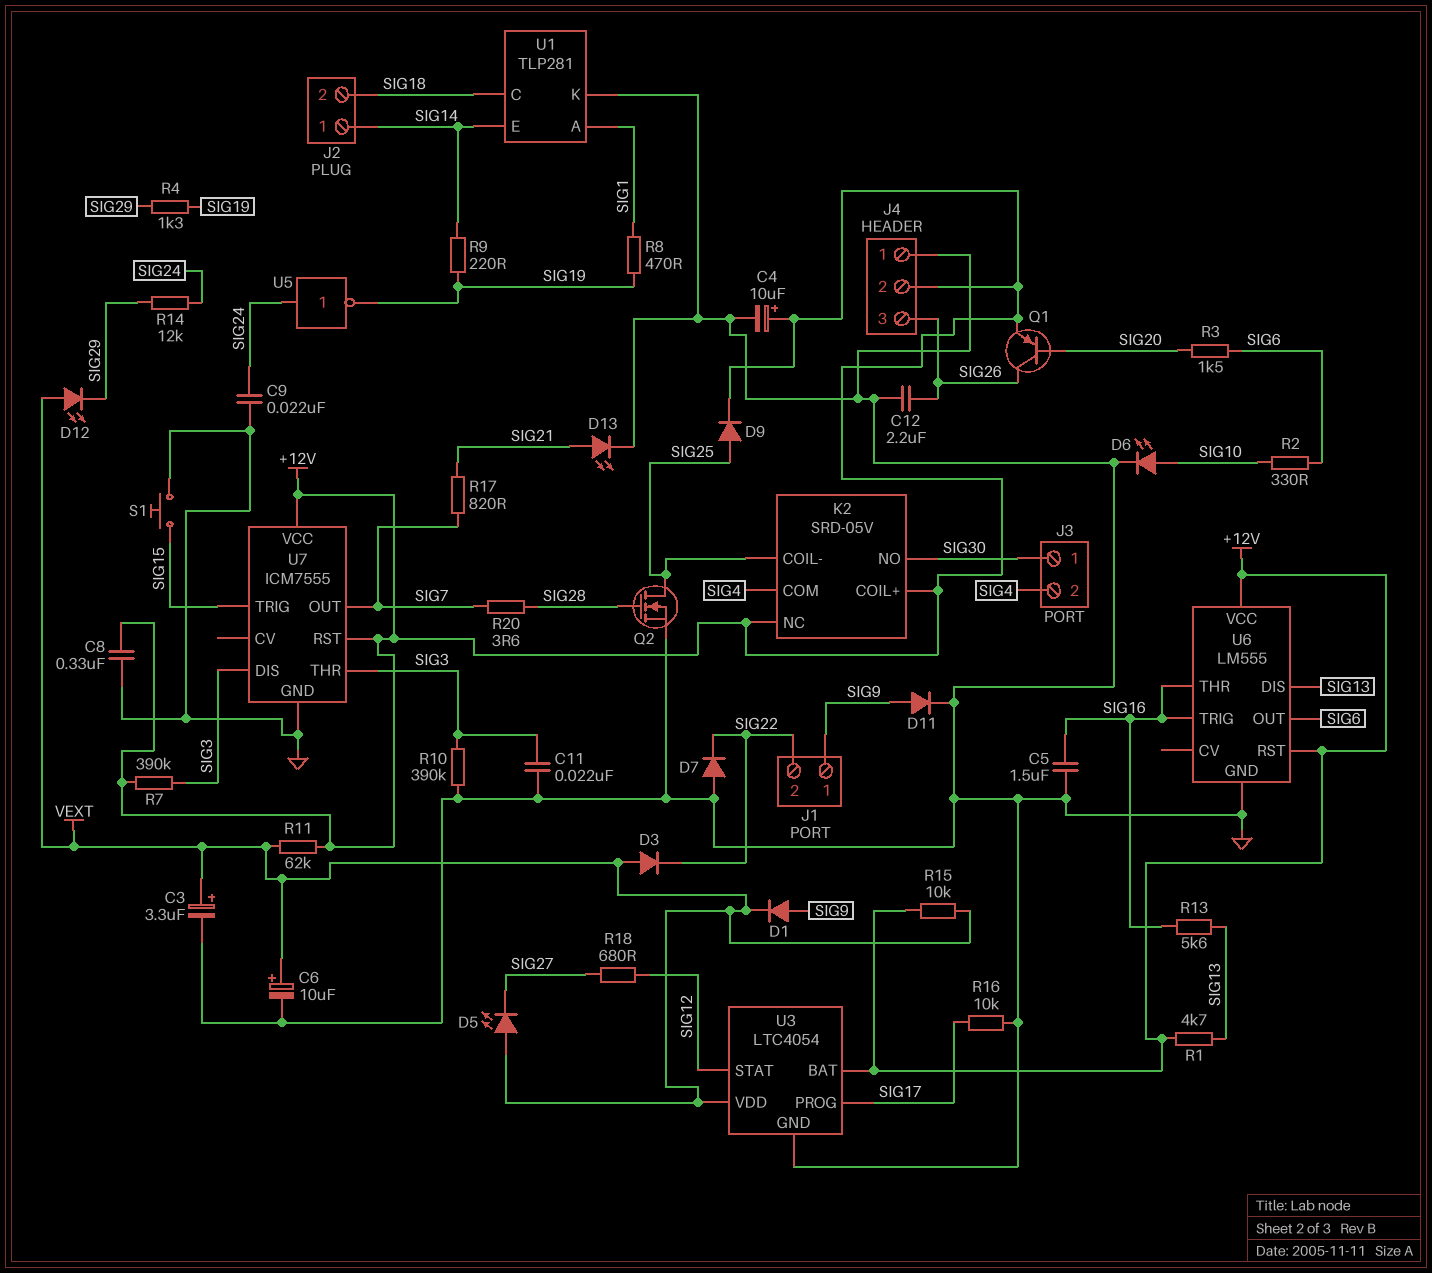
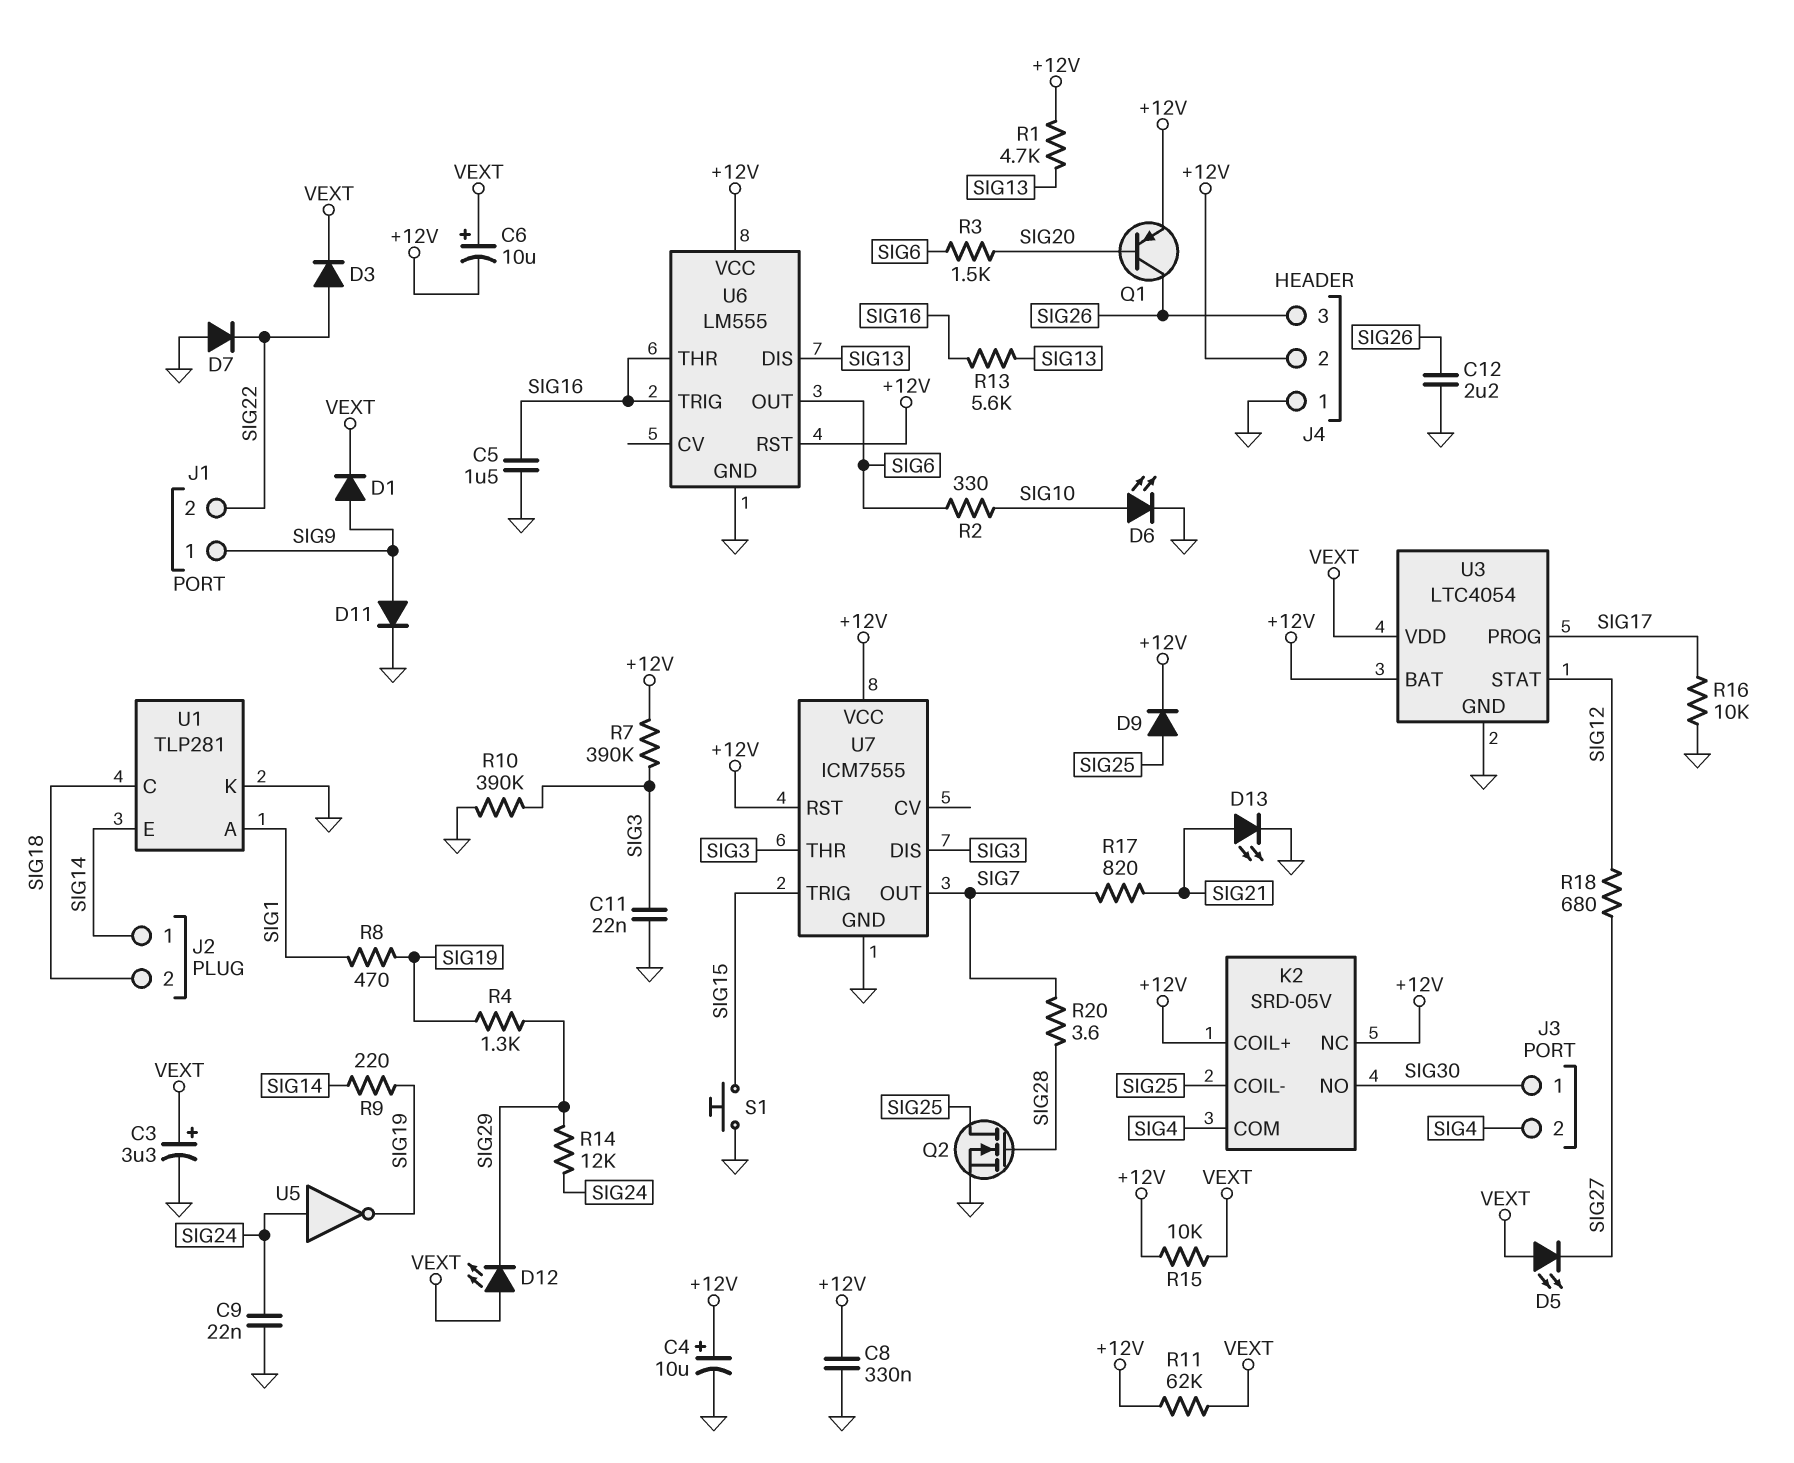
C6: 10uF (plus VEXT, minus GND) -> 10uF (plus VEXT, minus +12V)
D3: diode (A VEXT, K SIG22) -> diode (A SIG22, K VEXT)

